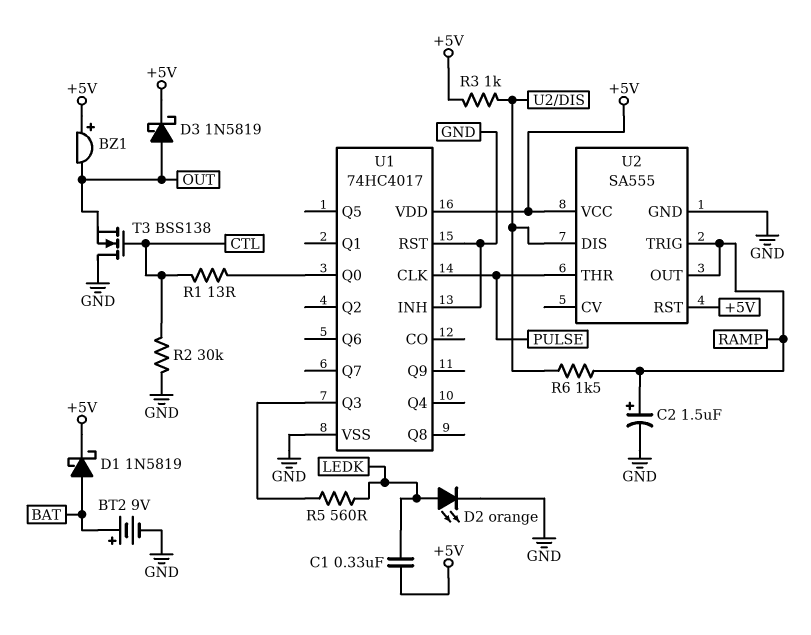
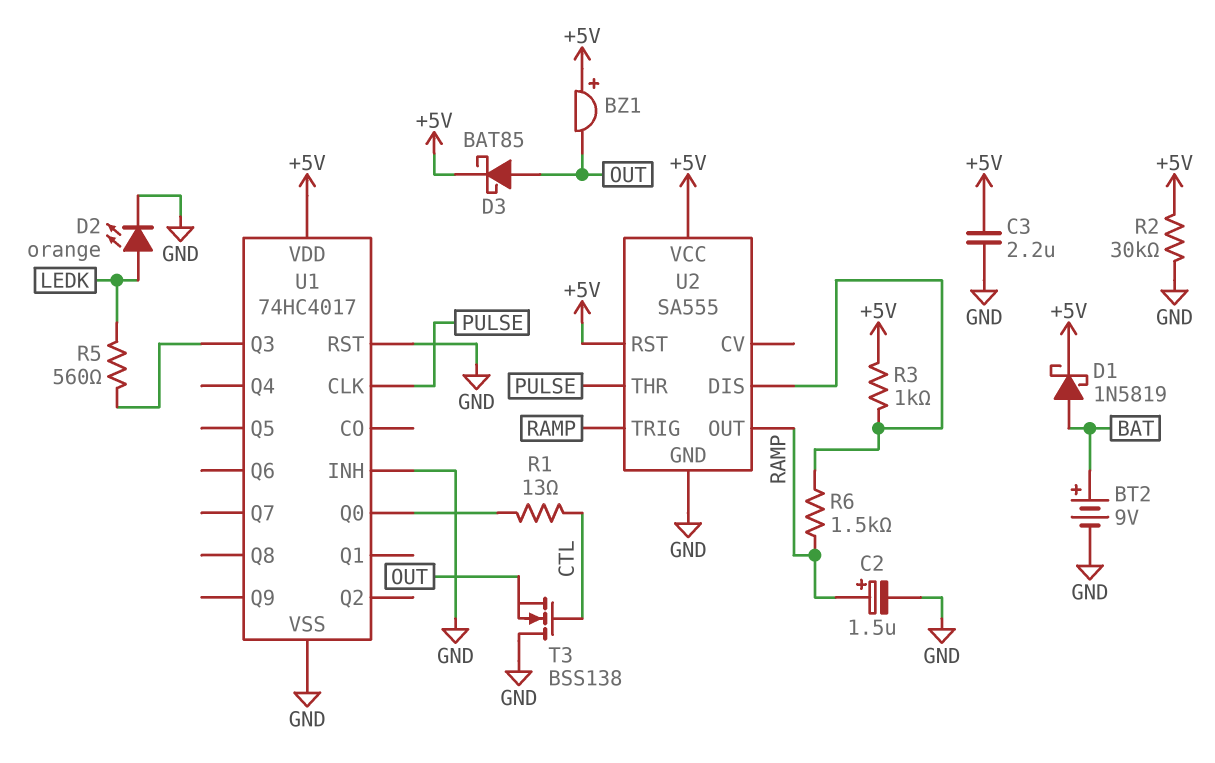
C1: 330nF (+5V, LEDK) -> none
C3: none -> 2.2uF (+5V, GND)
D3: schottky 1N5819 (A OUT, K +5V) -> schottky BAT85 (A OUT, K +5V)
R2: 30k (CTL, GND) -> 30k (+5V, GND)

